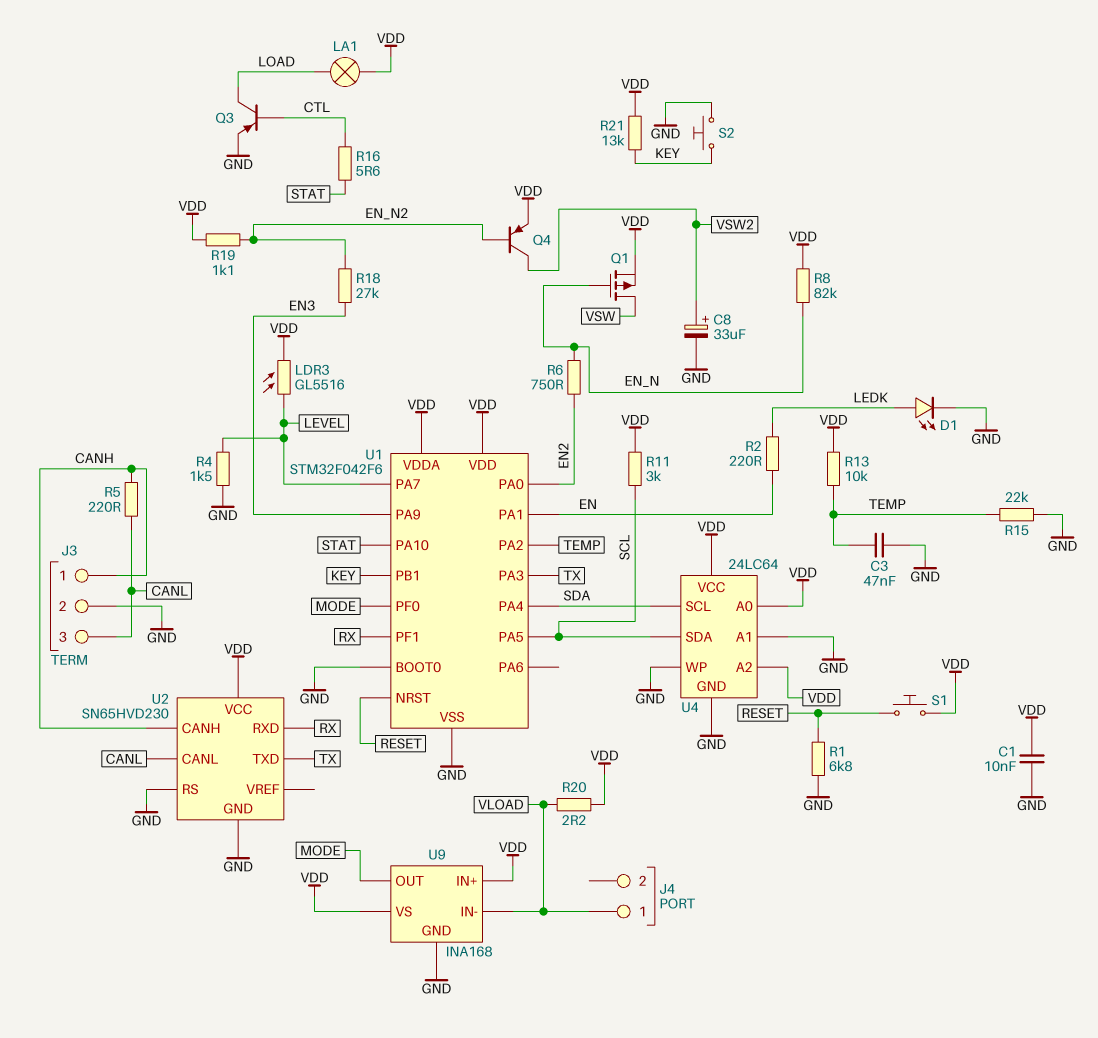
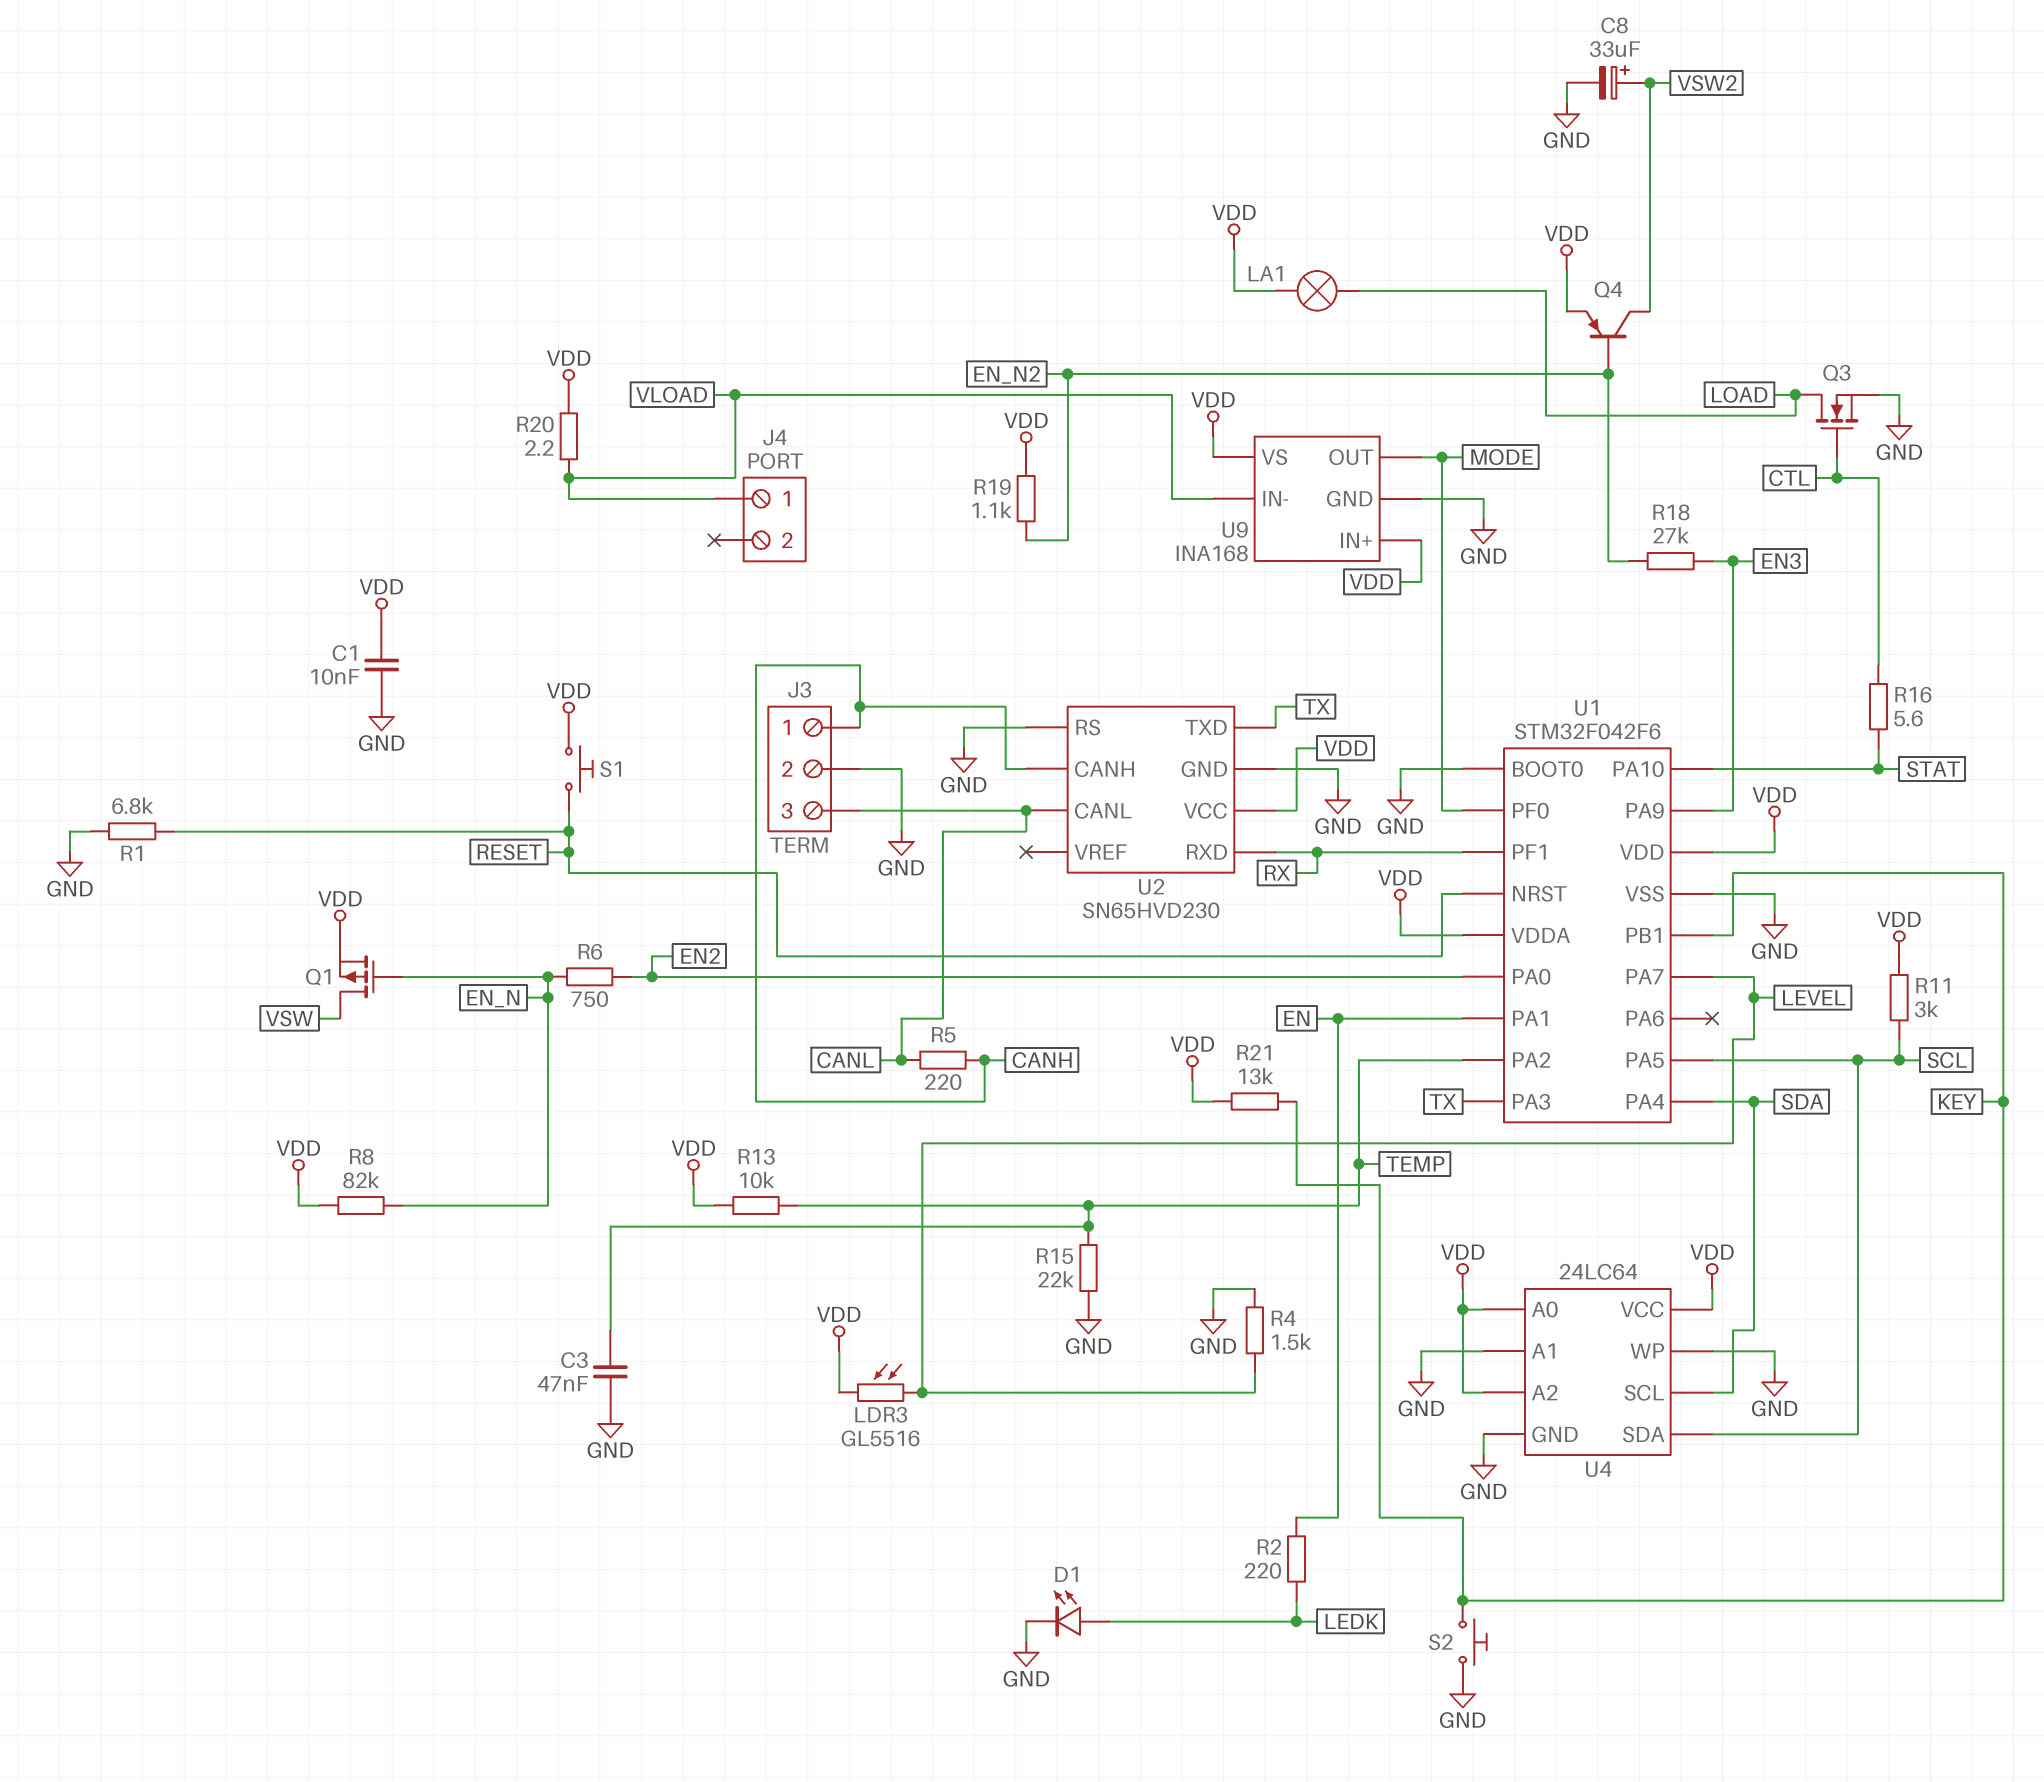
Q3: PNP (B CTL, C LOAD, E GND) -> NMOS (G CTL, D LOAD, S GND)

